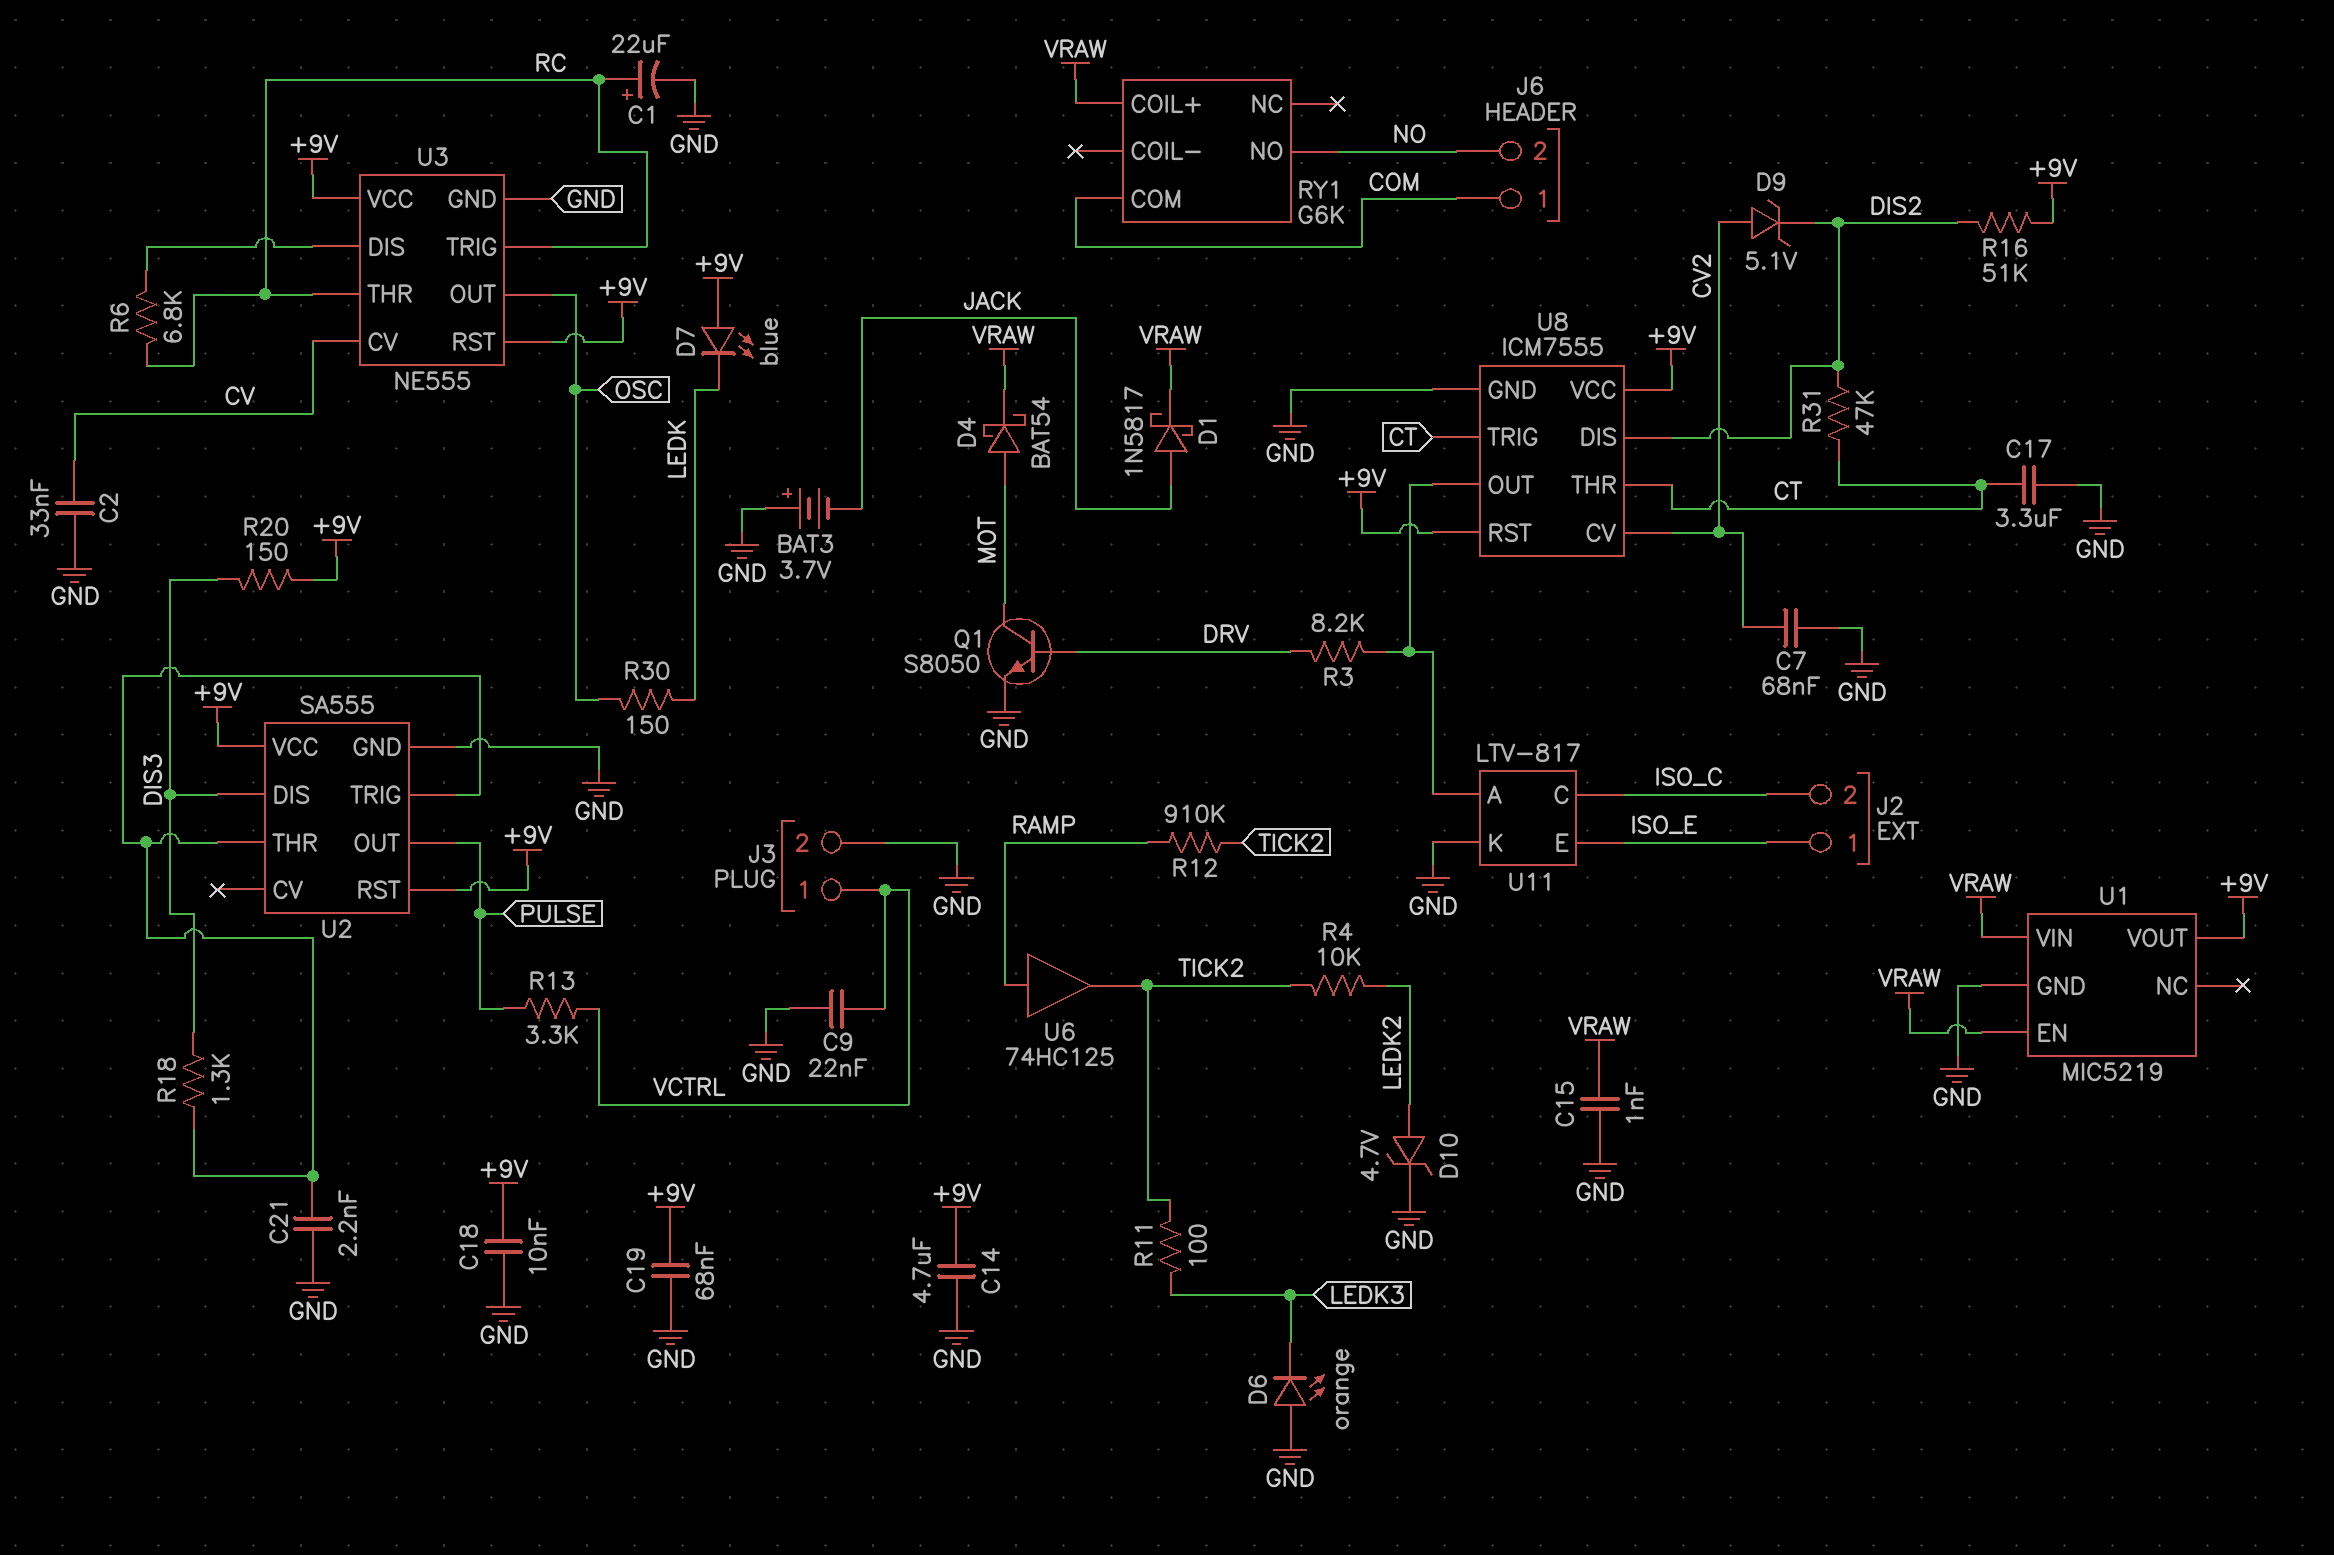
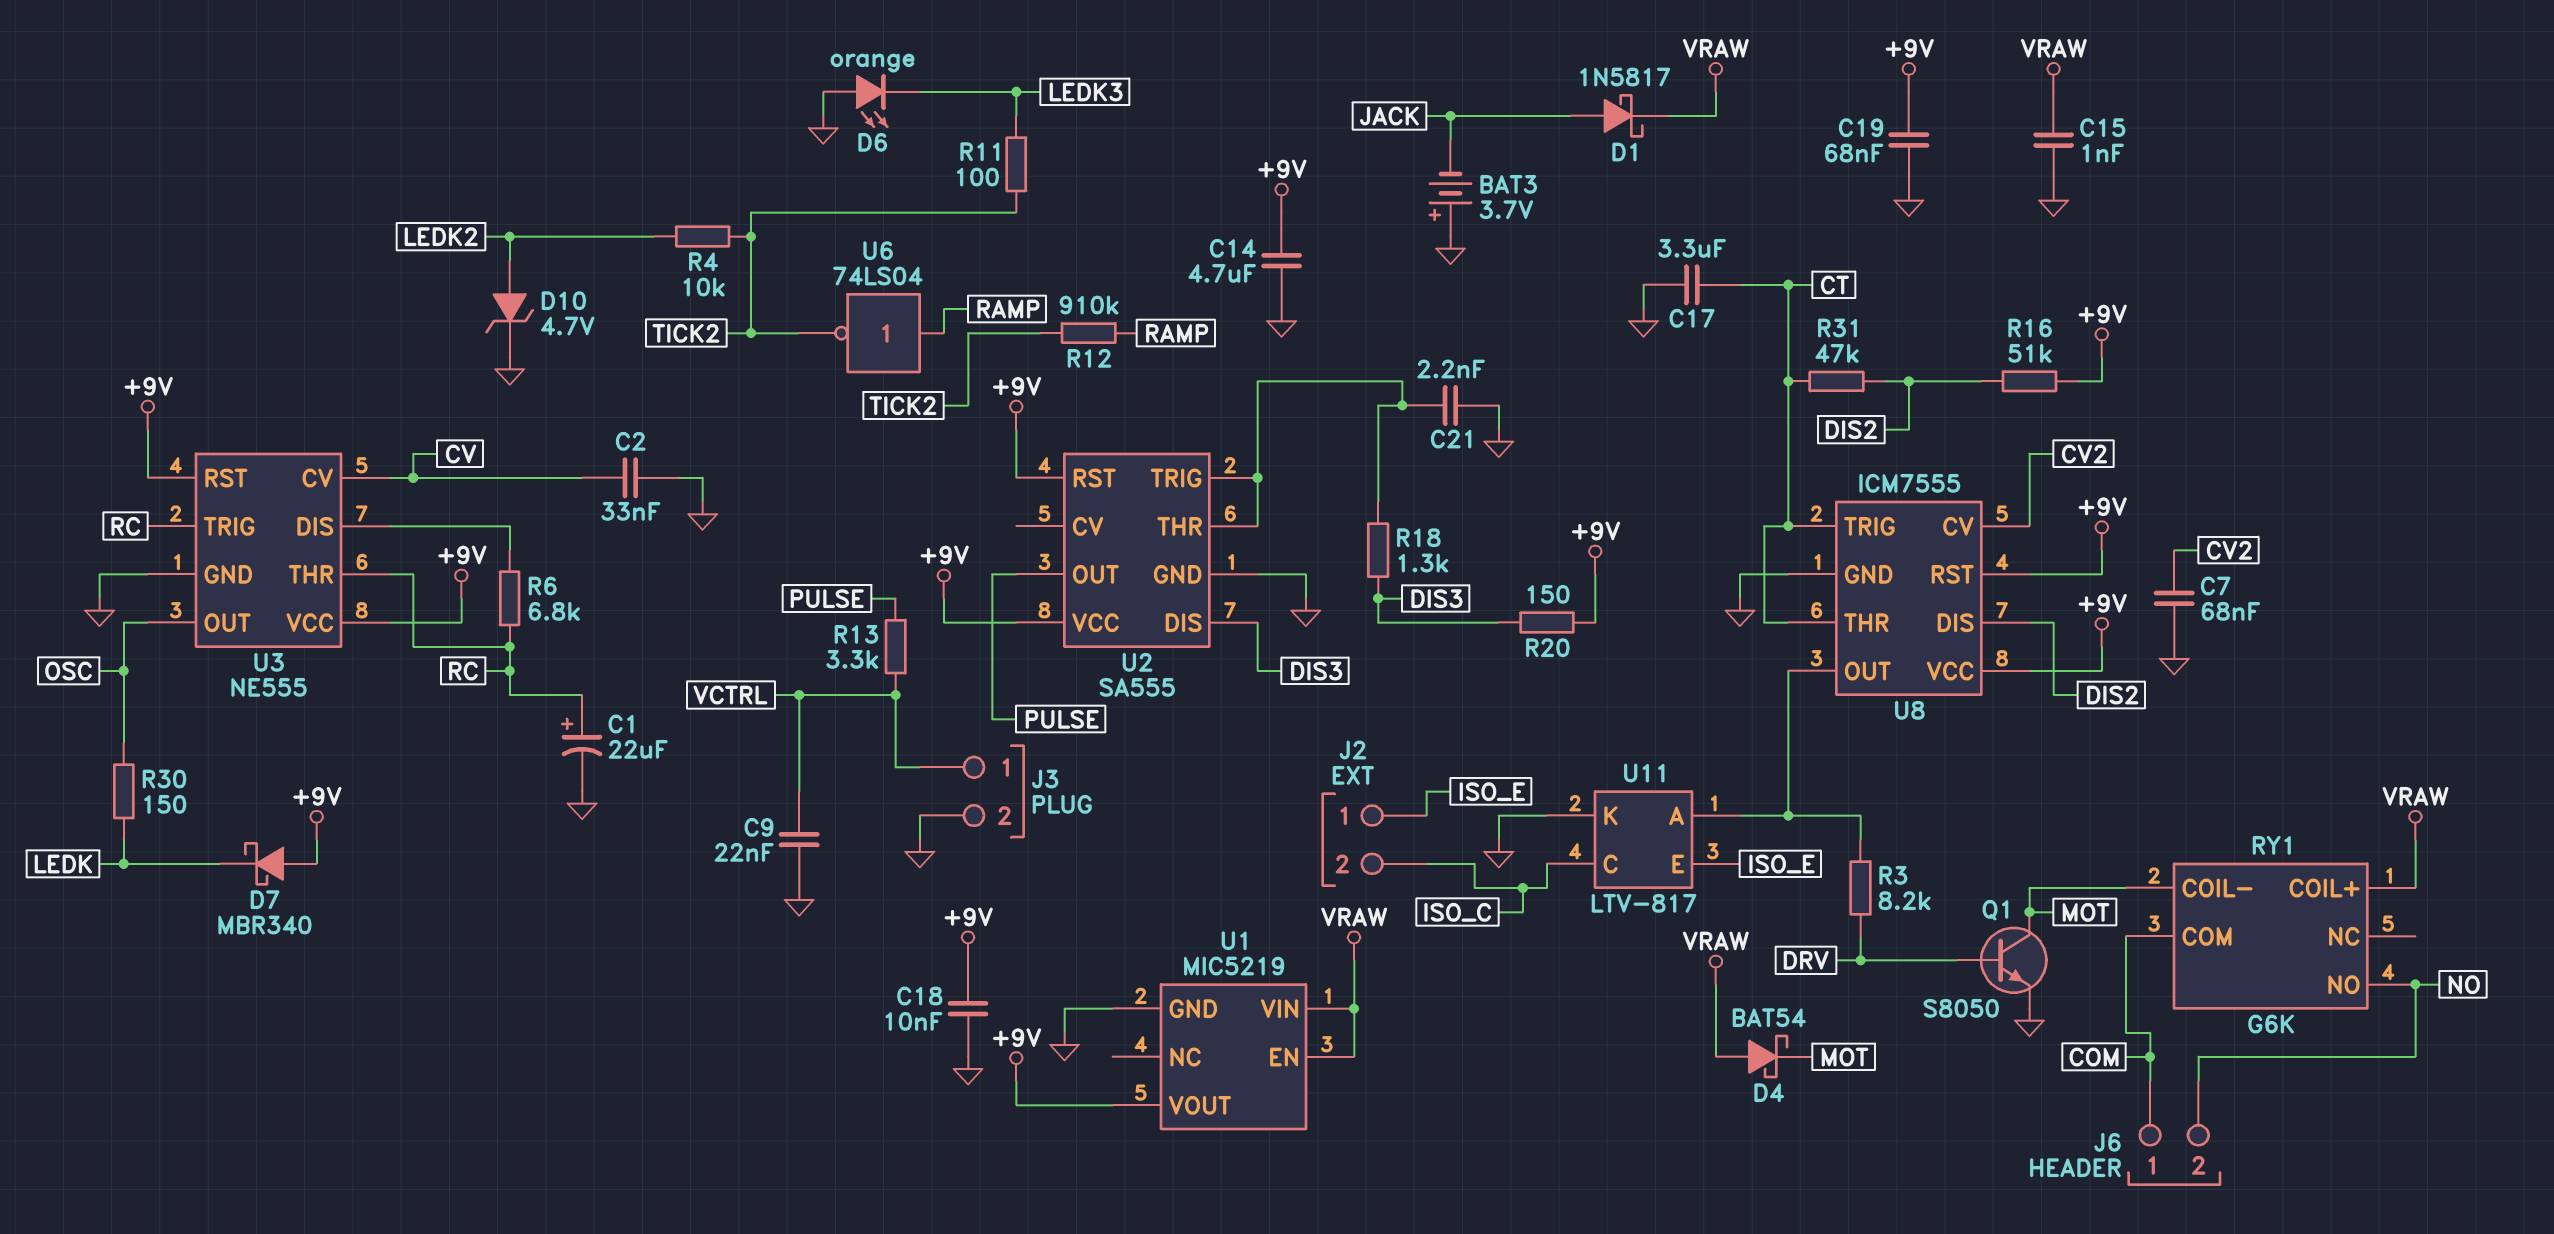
D4: schottky BAT54 (A MOT, K VRAW) -> schottky BAT54 (A VRAW, K MOT)
D7: LED blue (A +9V, K LEDK) -> schottky MBR340 (A +9V, K LEDK)
D9: zener 5.1V (A CV2, K DIS2) -> none
RY1 pin COIL-: none -> MOT
U6: buffer 74HC125 (in RAMP, out TICK2) -> NOT 74LS04 (in RAMP, out TICK2)

